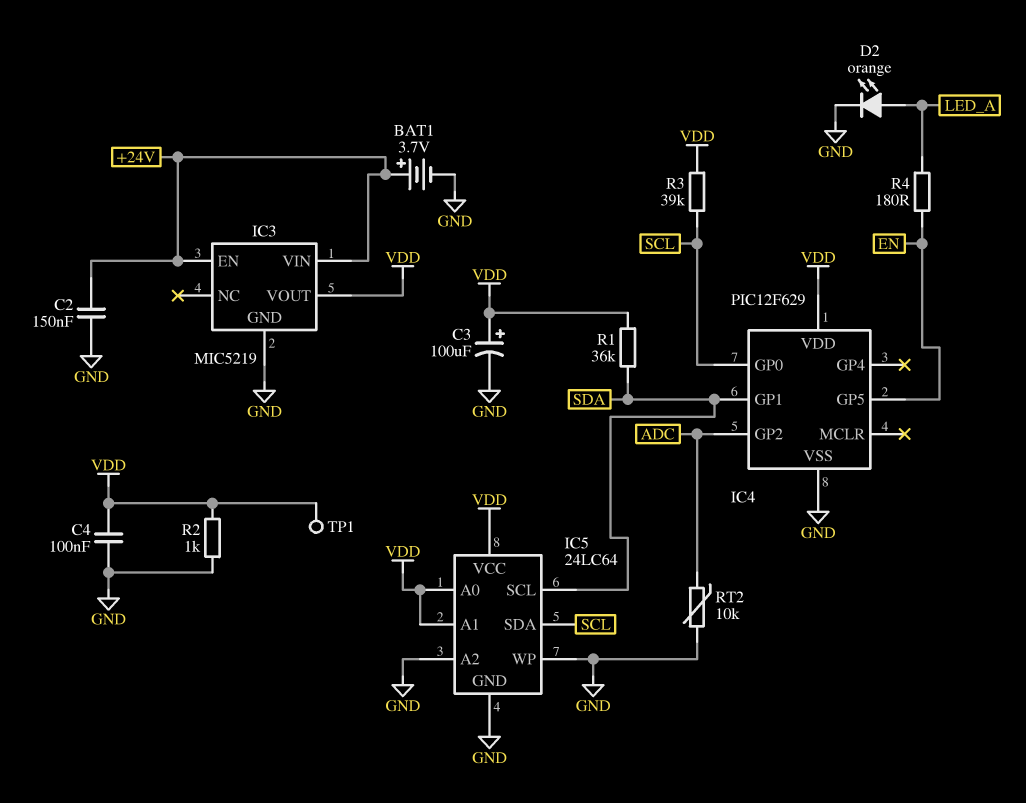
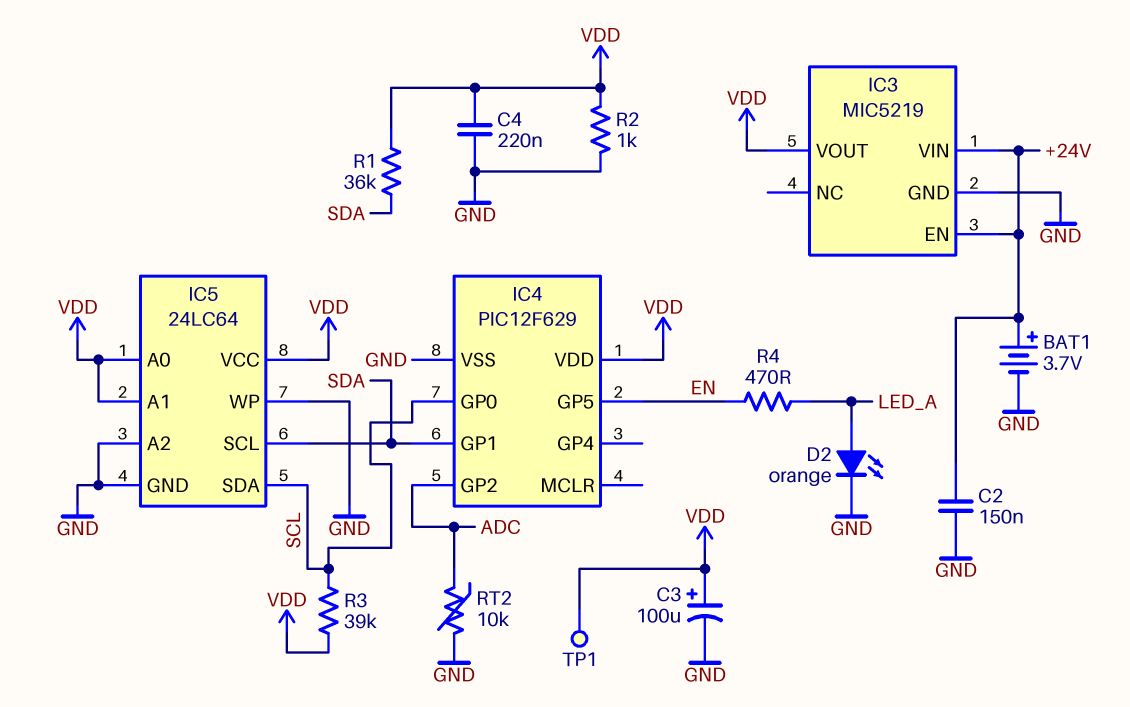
C4: 100nF (GND, VDD) -> 220nF (GND, VDD)
R4: 180 (EN, LED_A) -> 470 (EN, LED_A)

